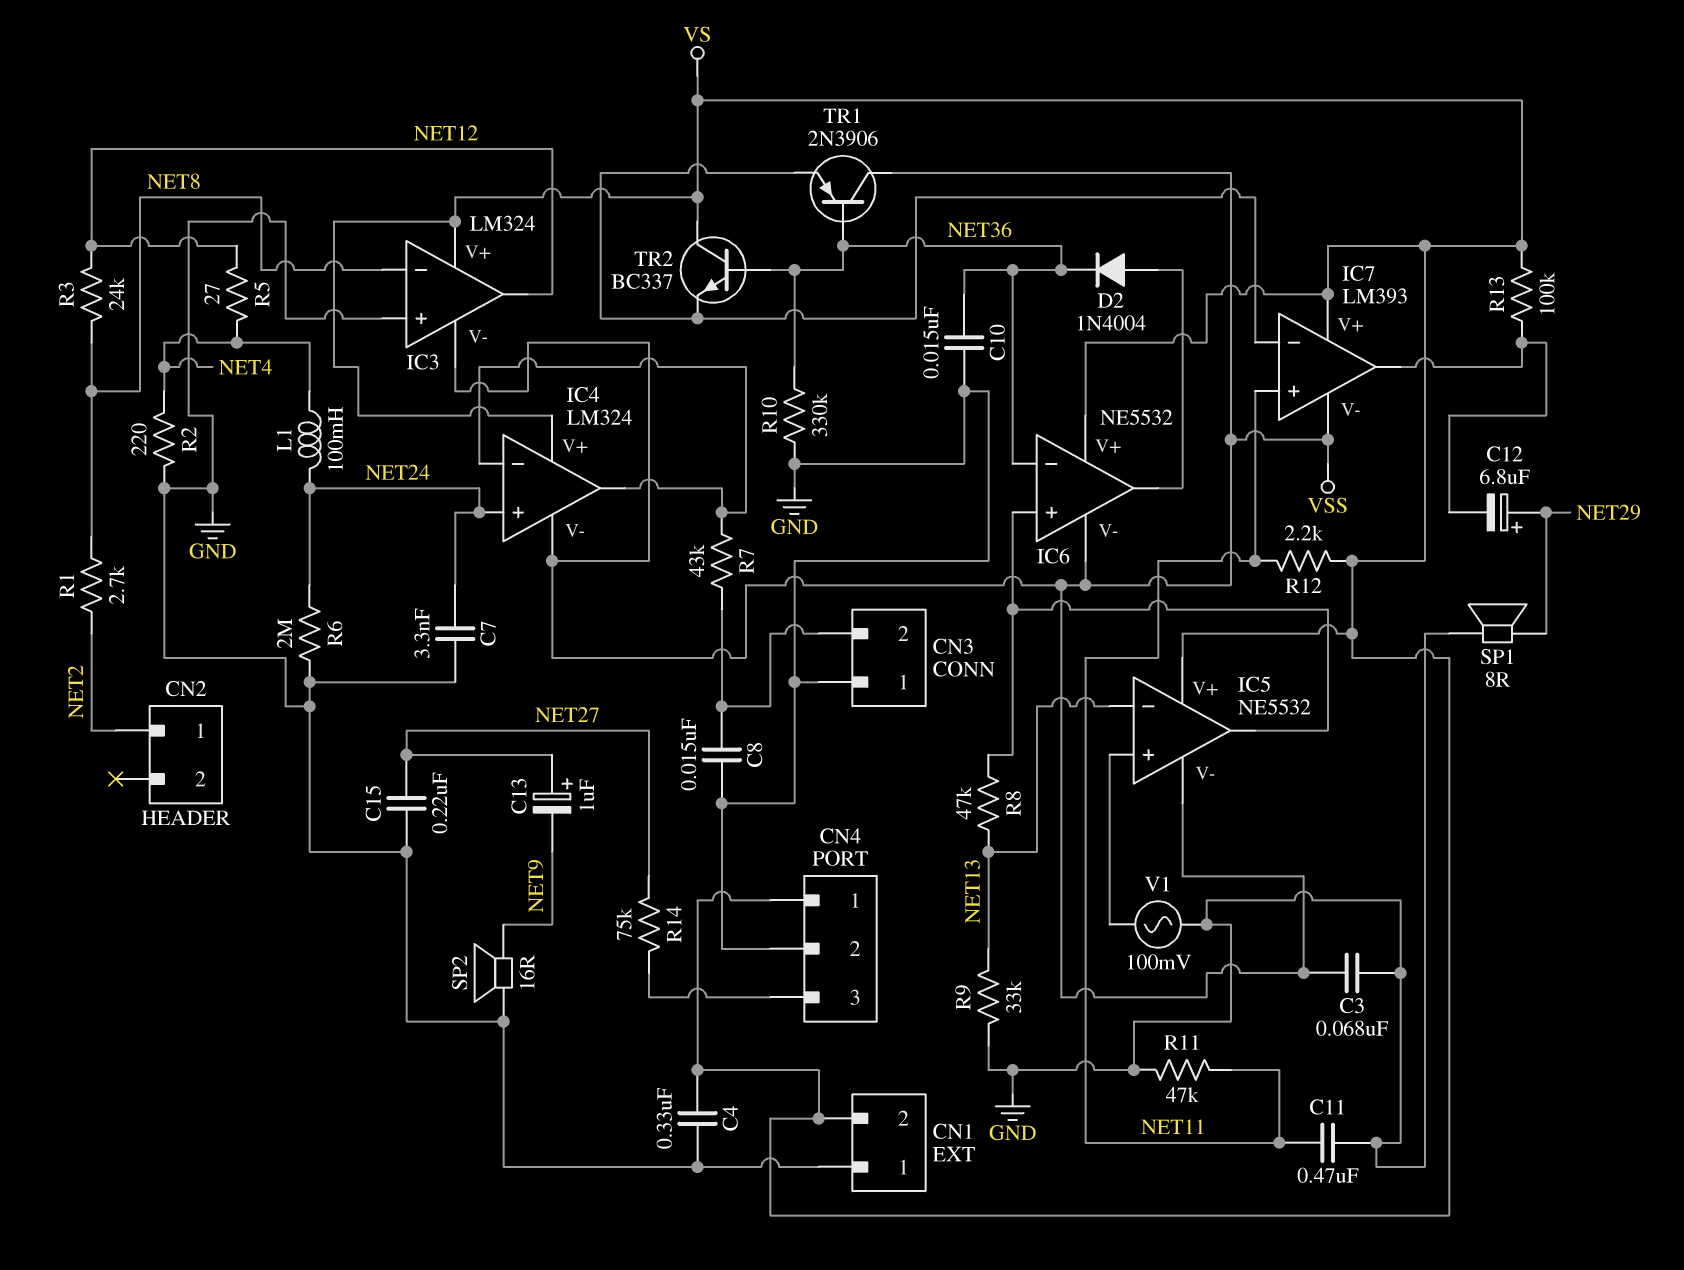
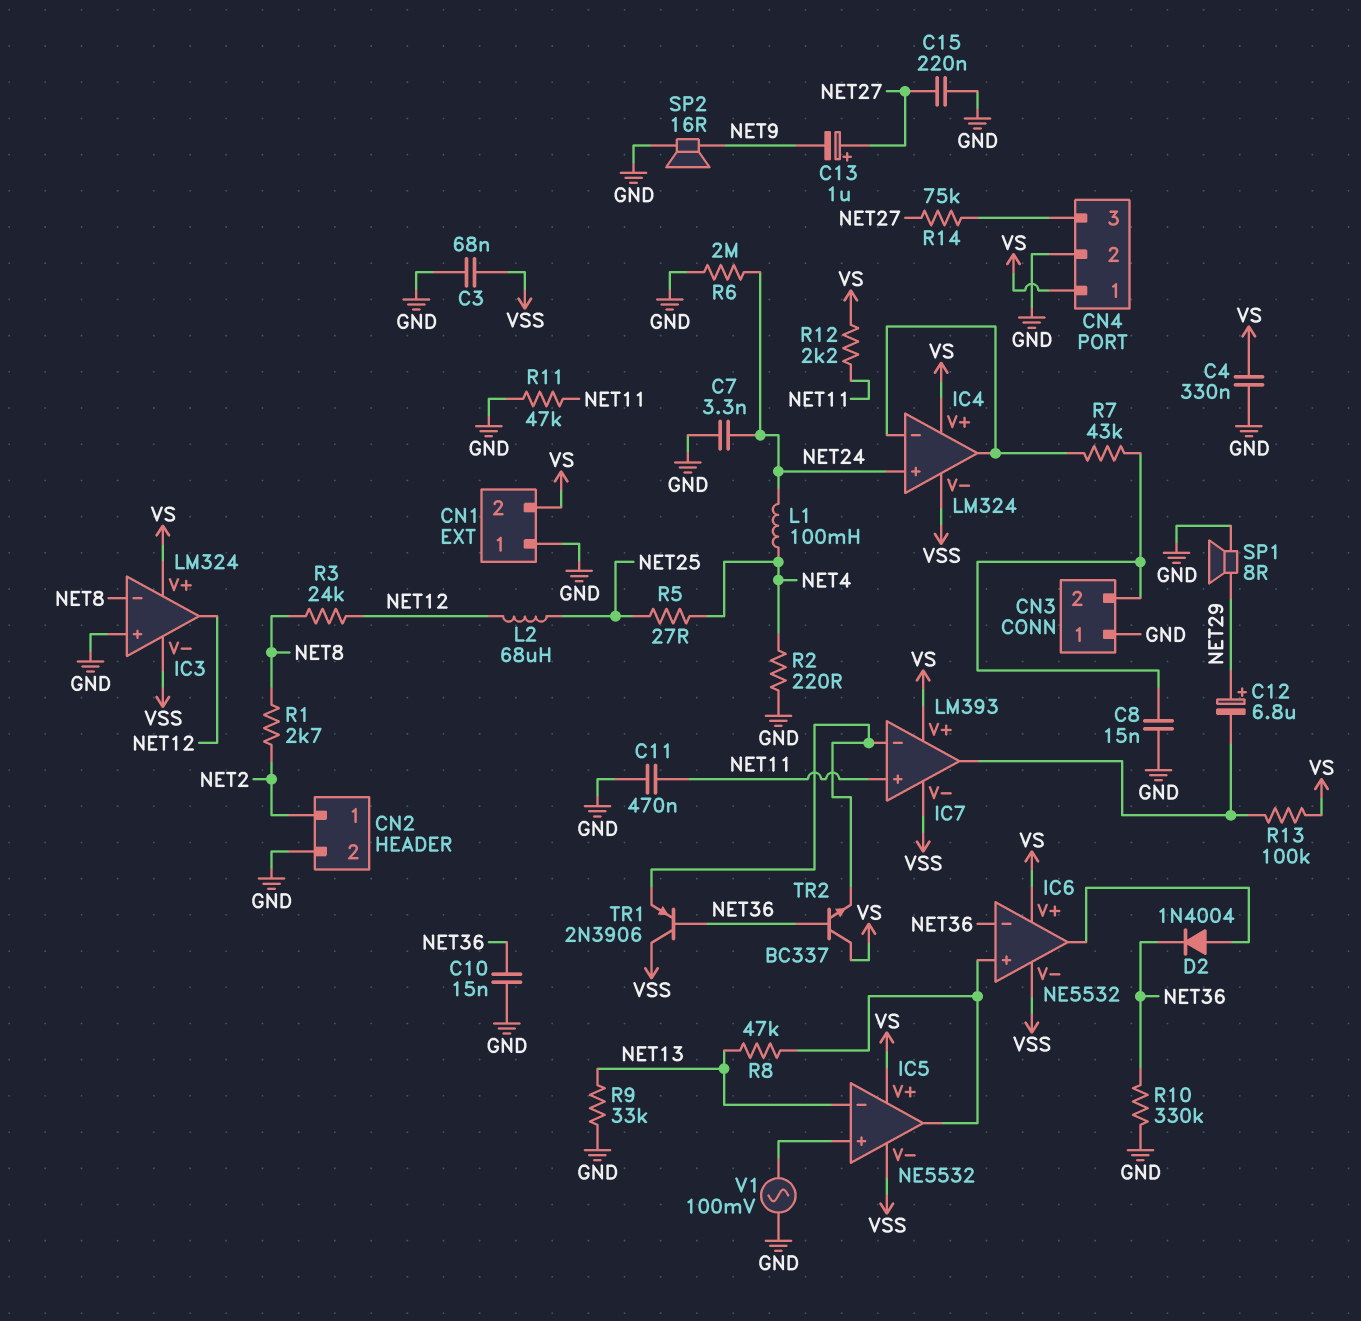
CN2 pin 2: none -> GND
L2: none -> 68uH (NET12, NET25)
R5: 27 (NET4, NET12) -> 27 (NET4, NET25)

